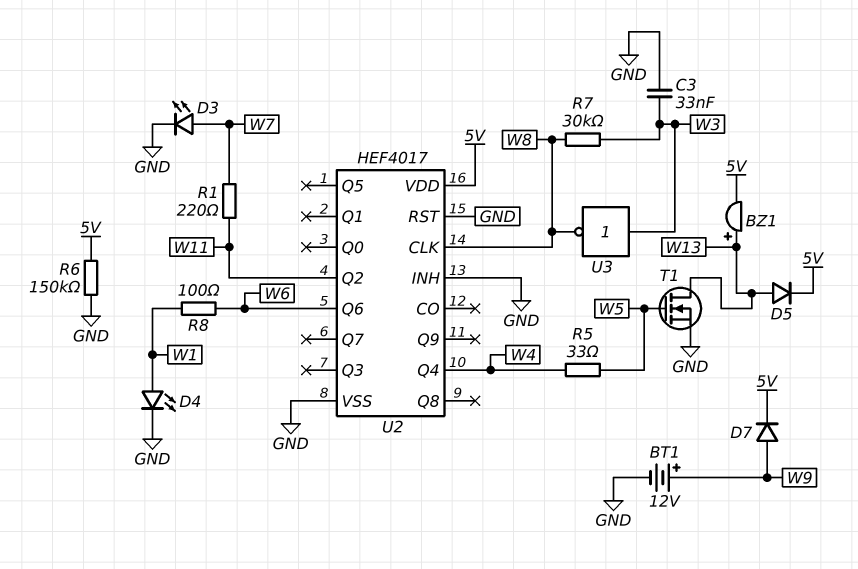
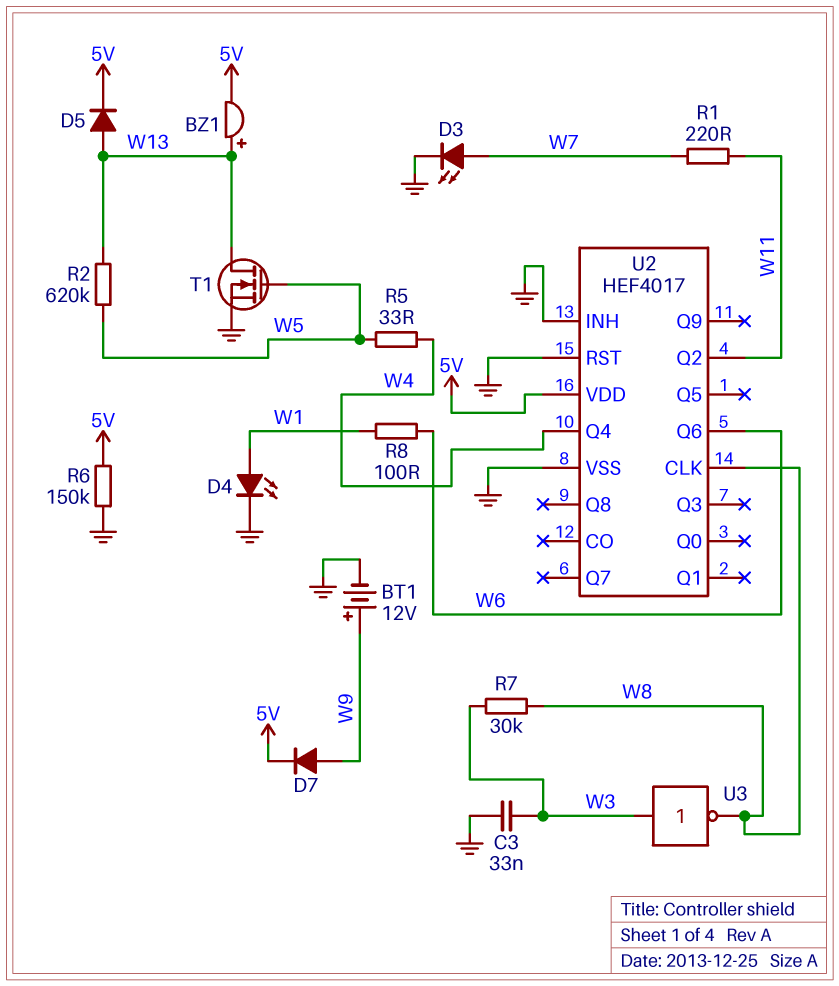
R2: none -> 620k (W5, W13)

